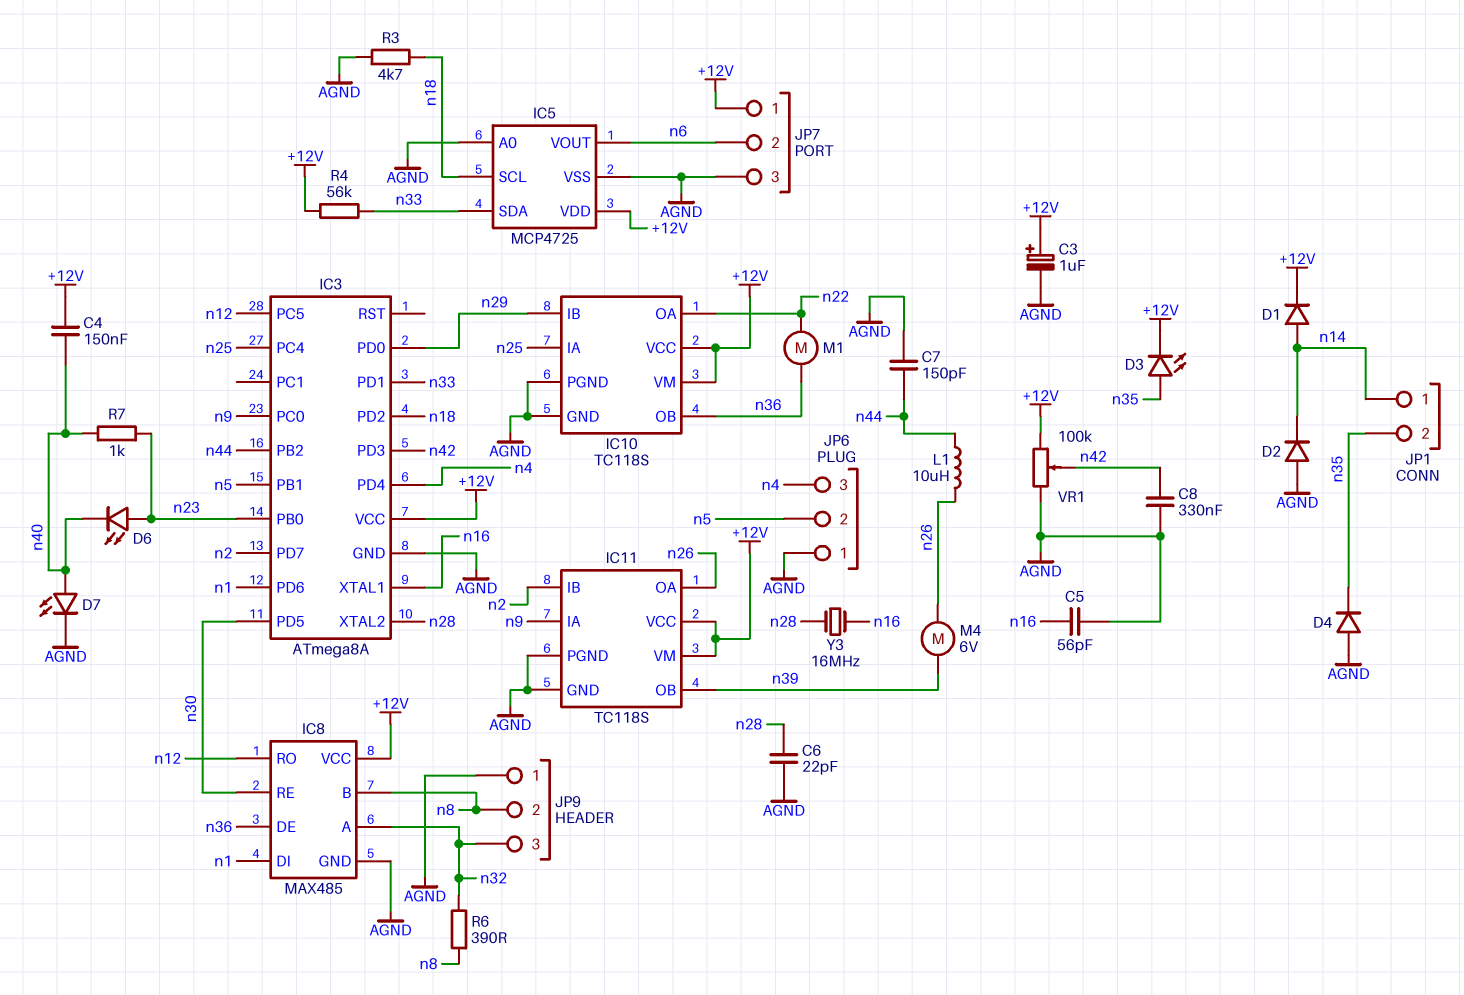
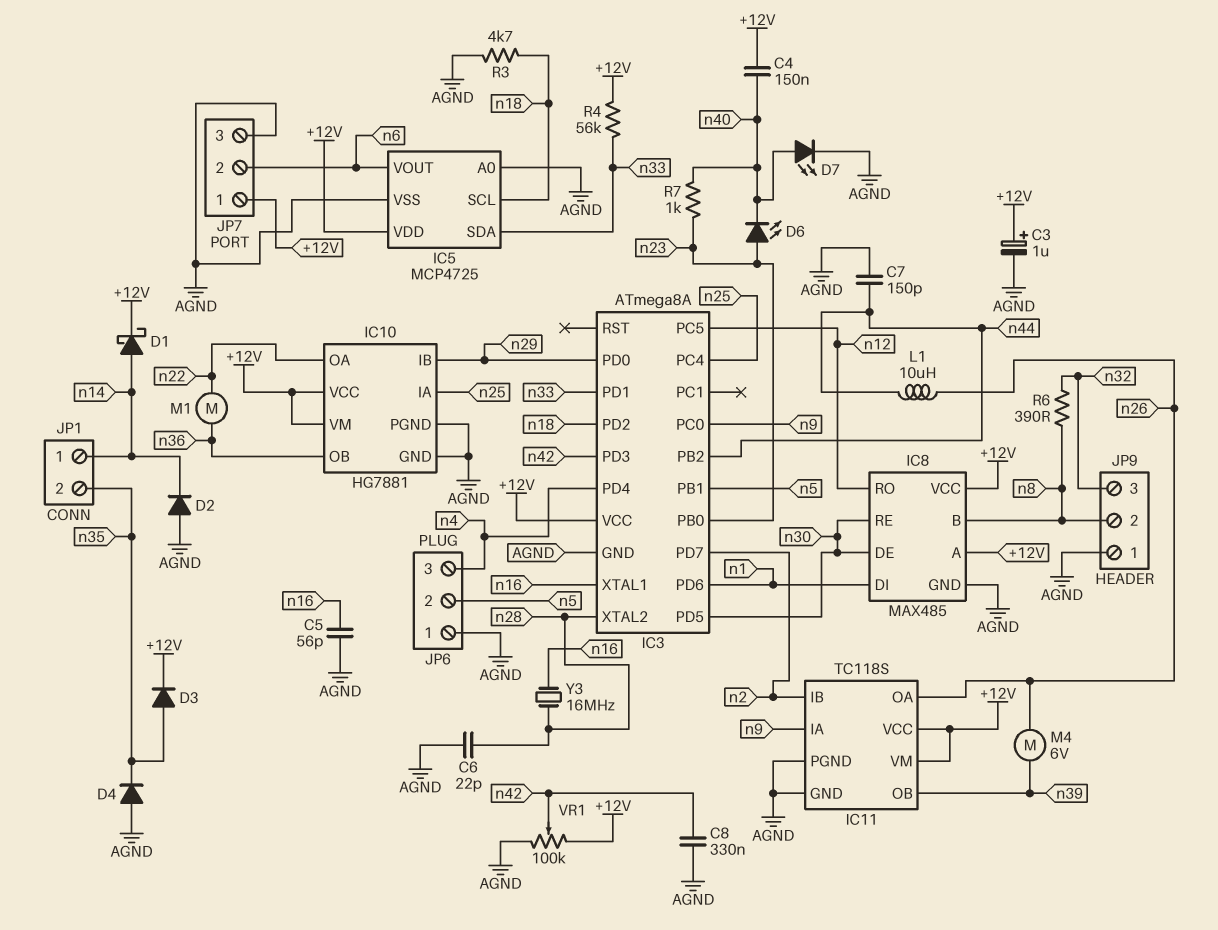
D1: diode (A n14, K +12V) -> schottky (A n14, K +12V)
D3: LED (A n35, K +12V) -> diode (A n35, K +12V)
IC8 pin A: n32 -> +12V
IC8 pin DE: n36 -> n30
IC10: TC118S -> HG7881

